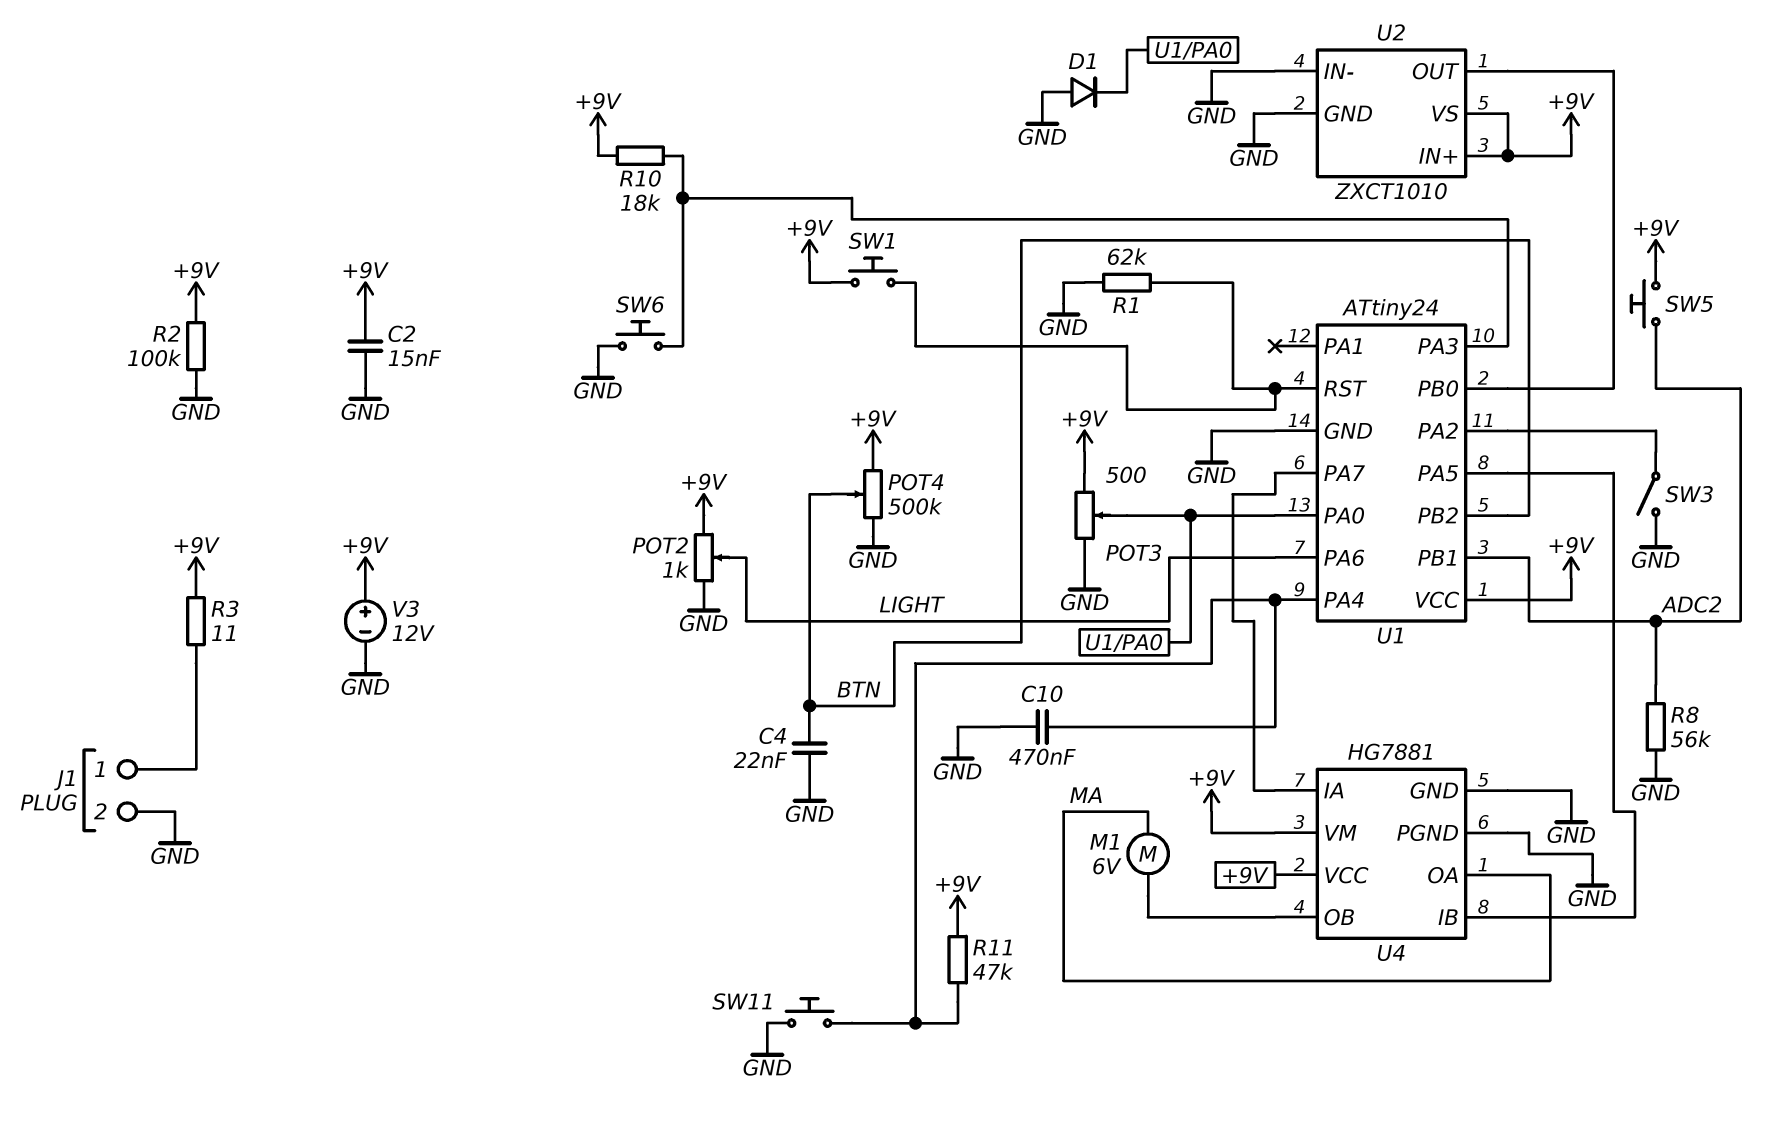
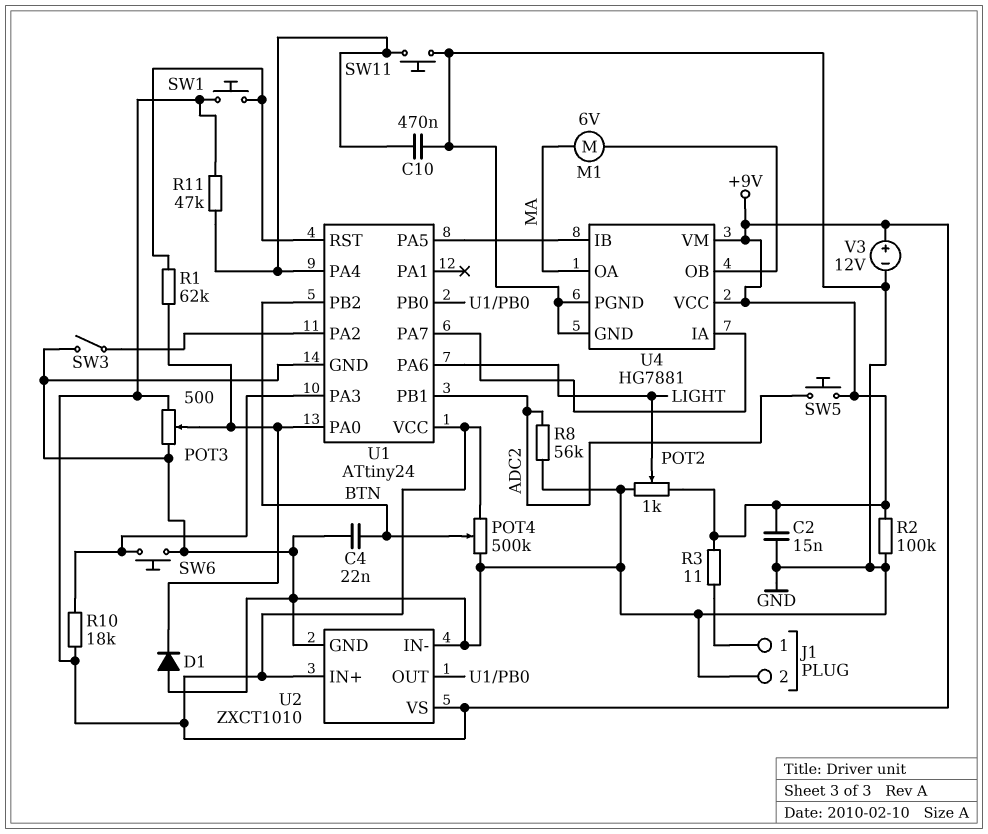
R1: 62k (GND, U1/RST) -> 62k (U1/PA0, U1/RST)

